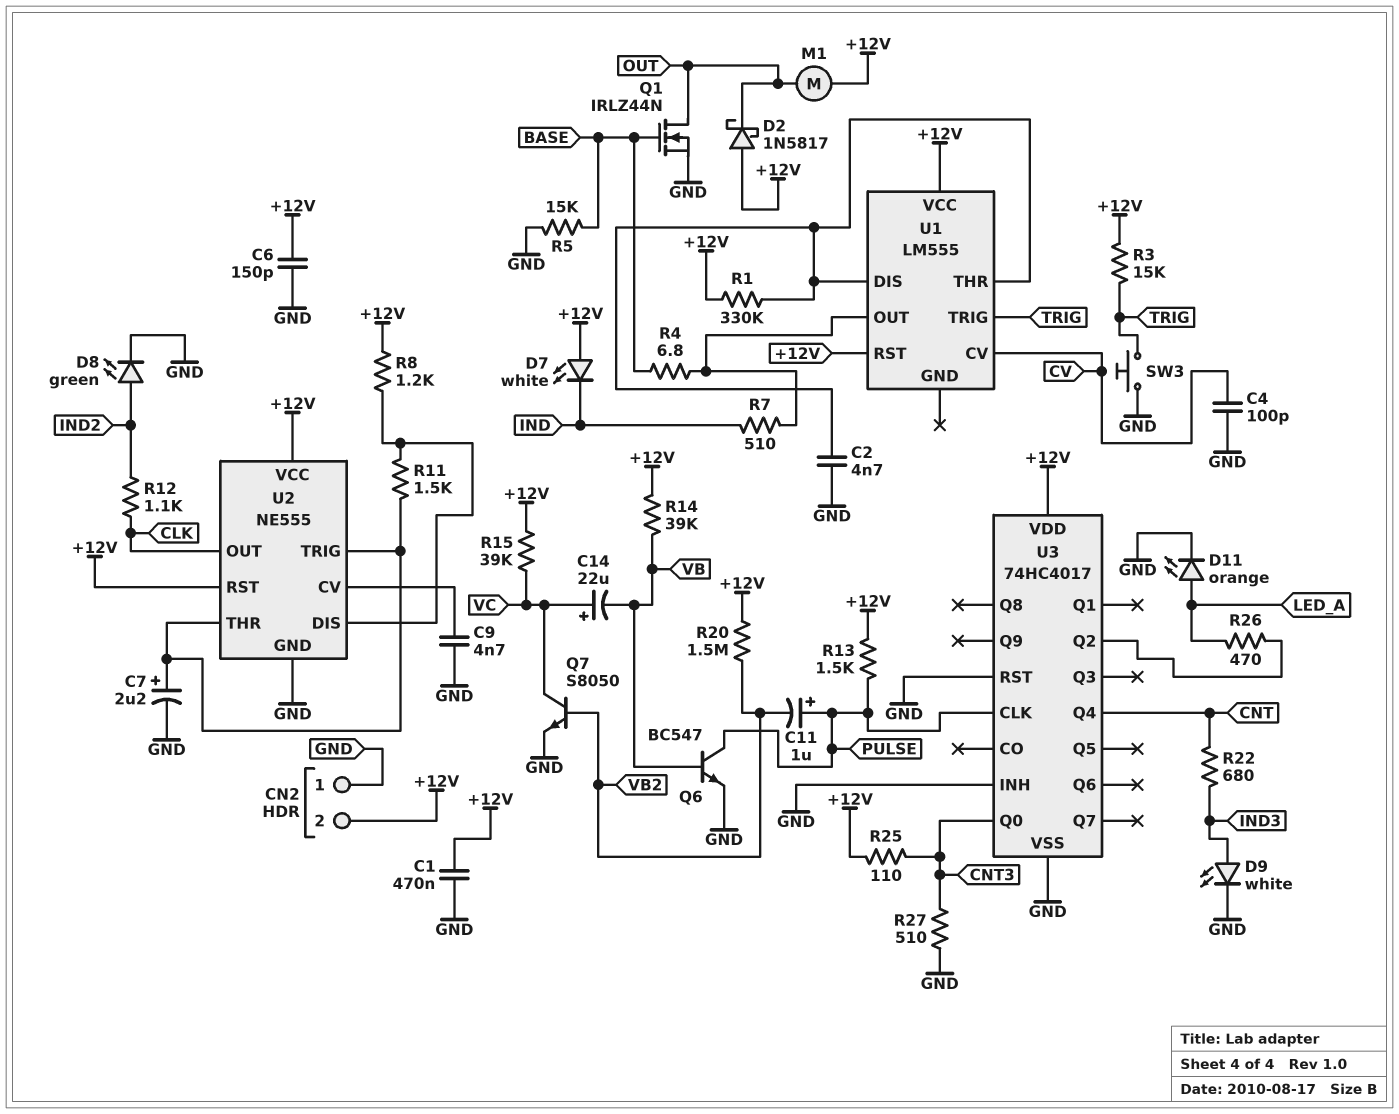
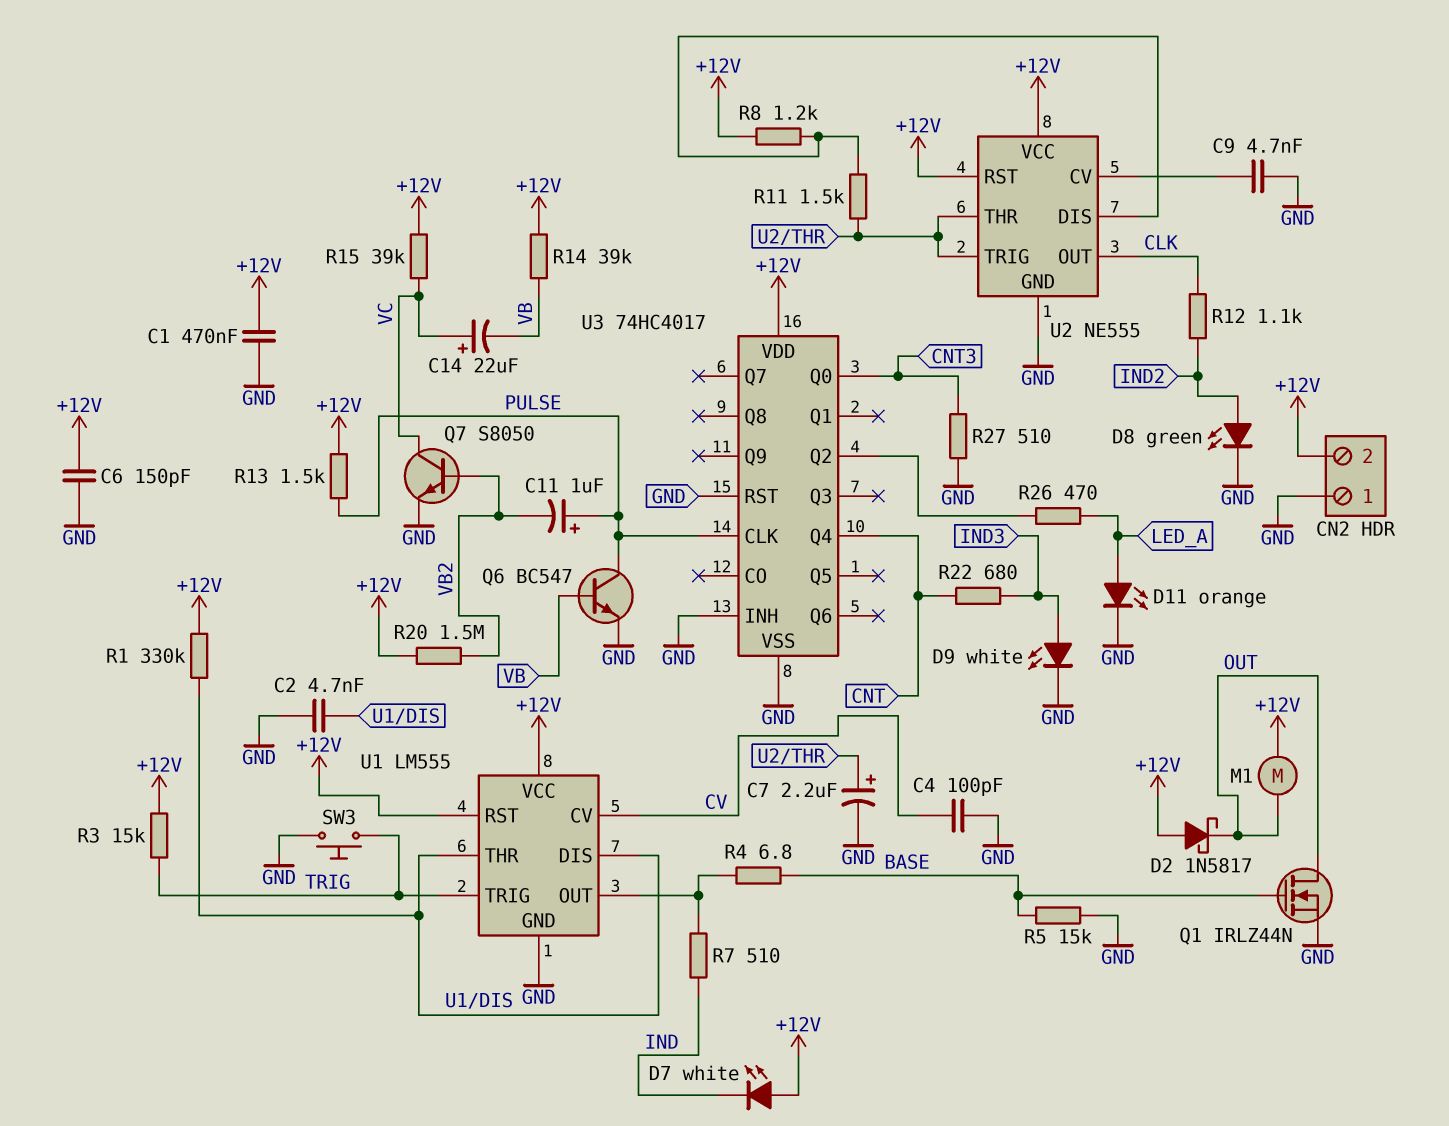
R25: 110 (+12V, CNT3) -> none
U1 pin GND: none -> GND

